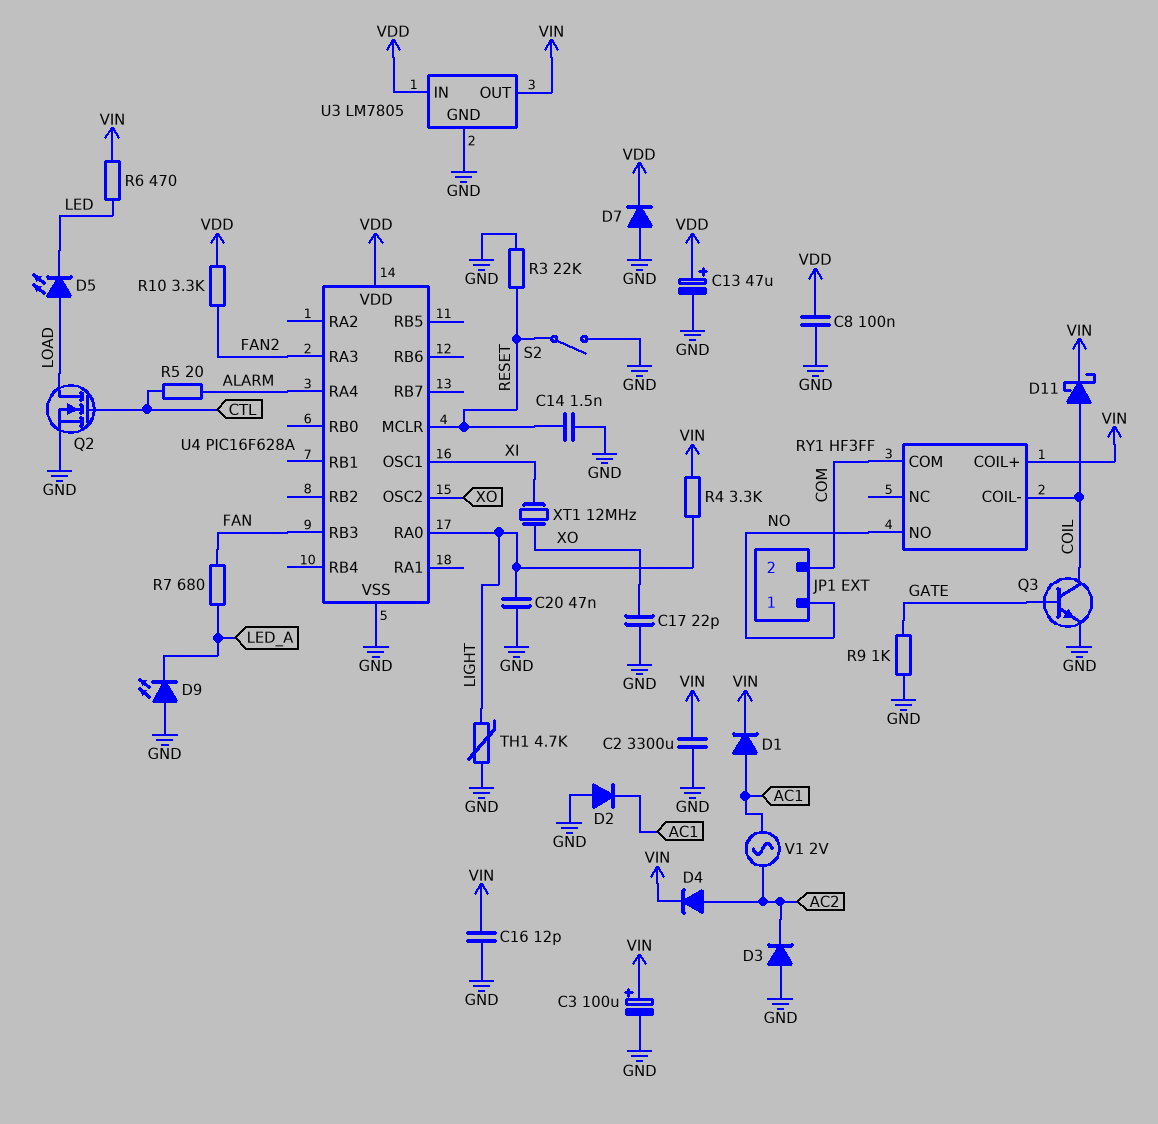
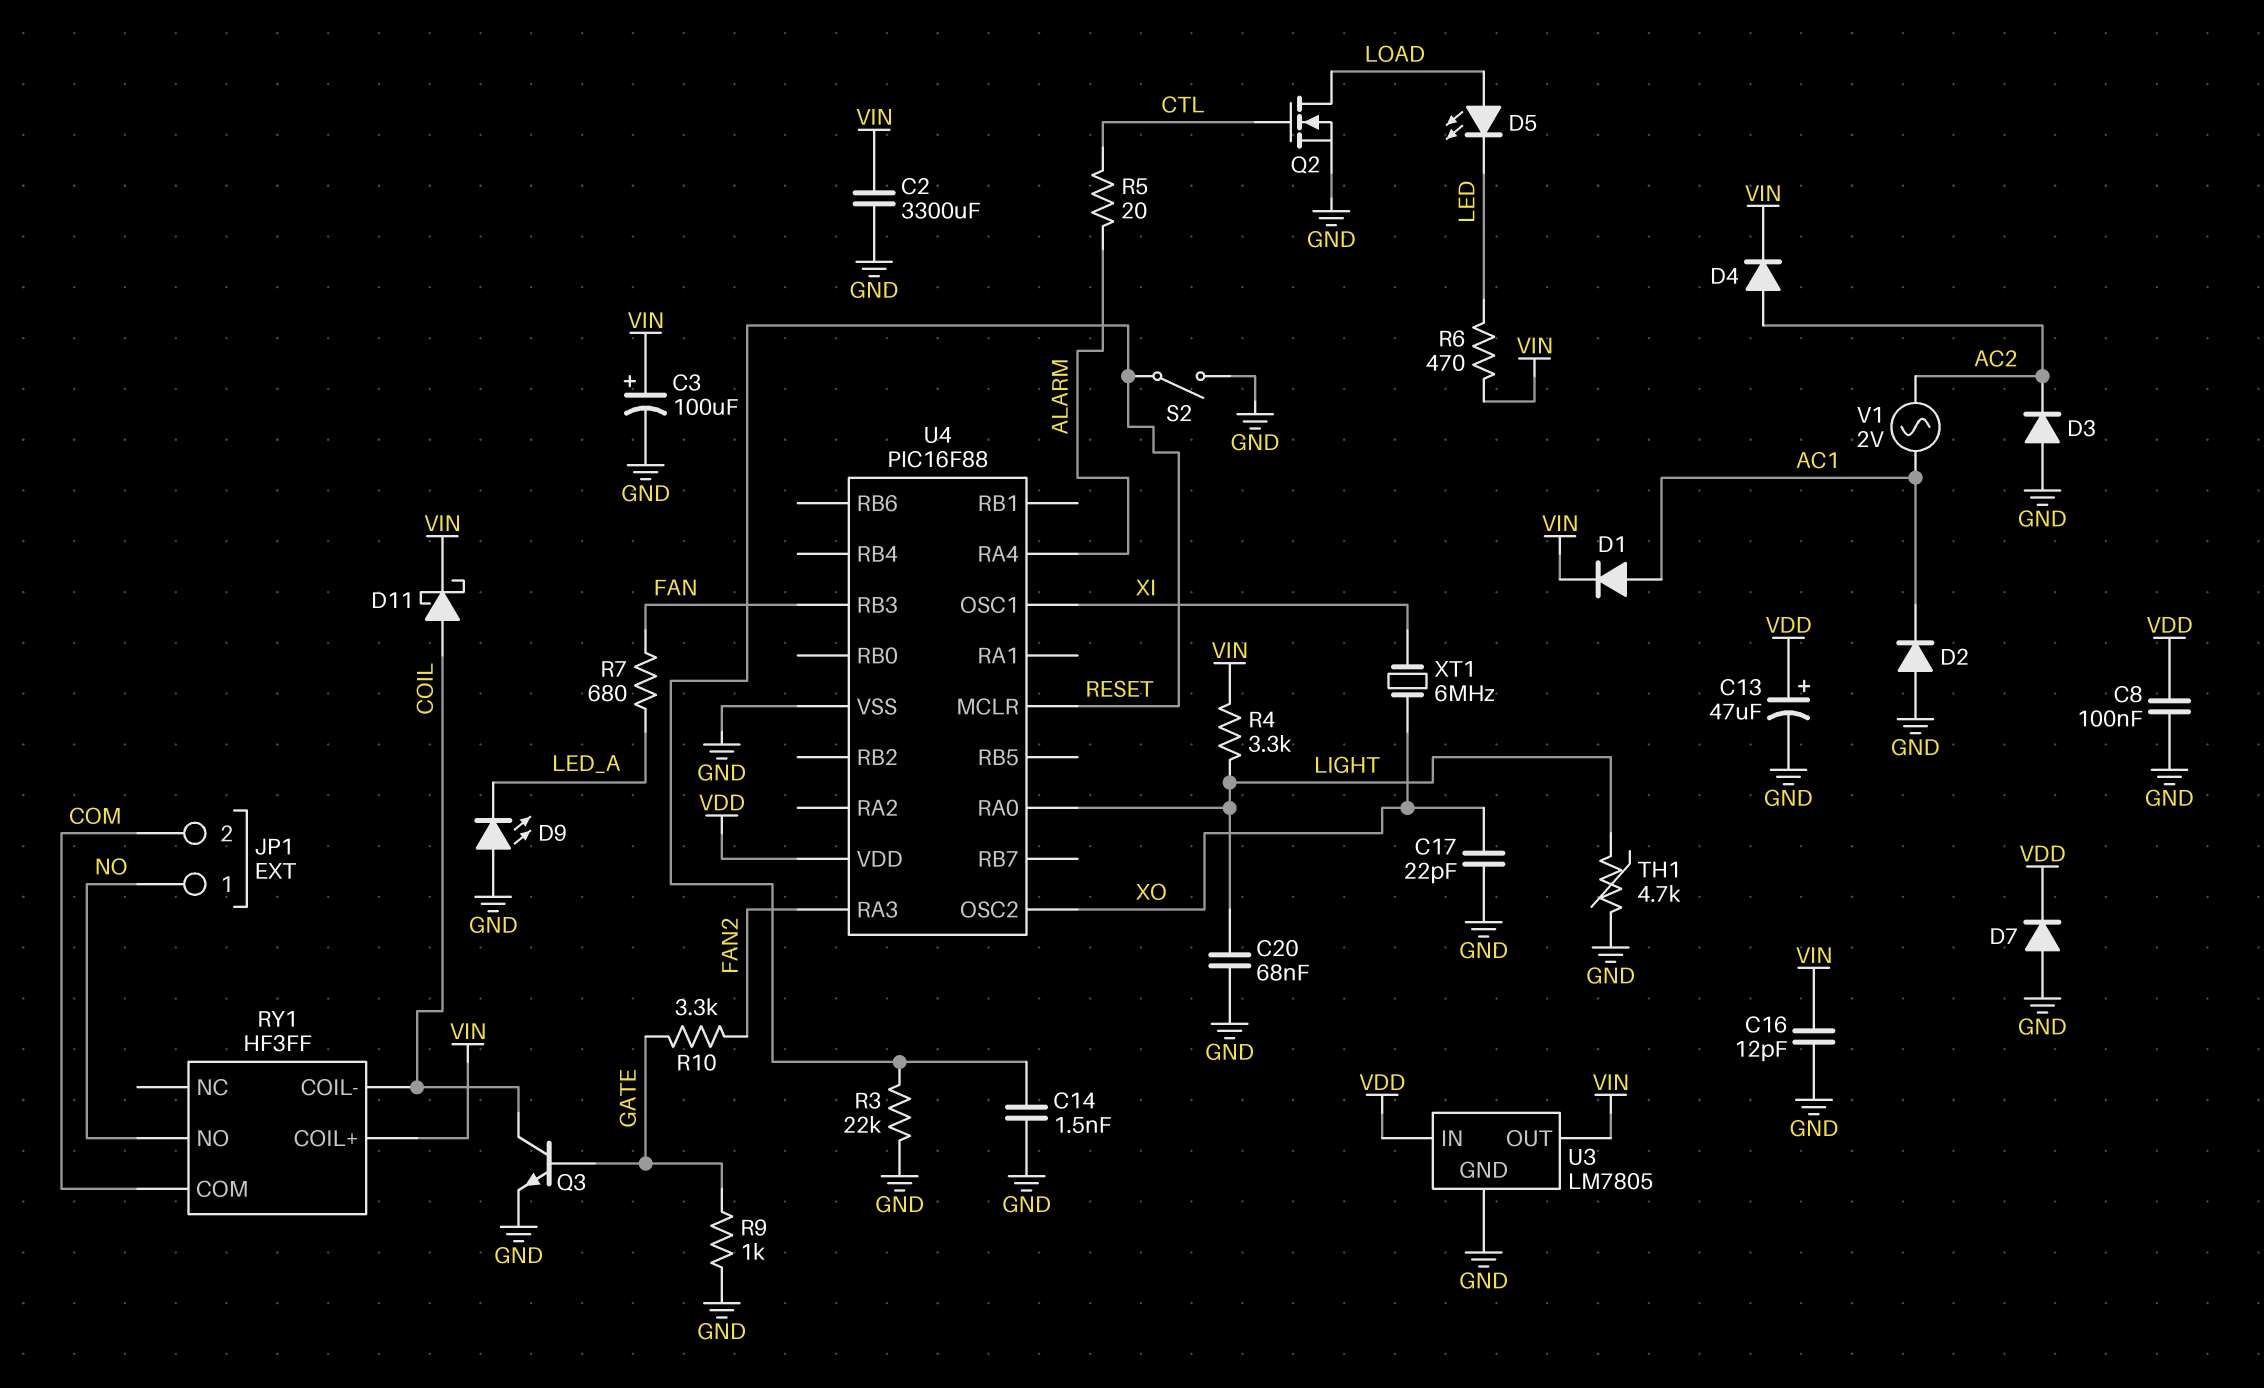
C20: 47nF (GND, LIGHT) -> 68nF (GND, LIGHT)
R10: 3.3k (FAN2, VDD) -> 3.3k (FAN2, GATE)
U4: PIC16F628A -> PIC16F88
XT1: 12MHz (XI, XO) -> 6MHz (XI, XO)

